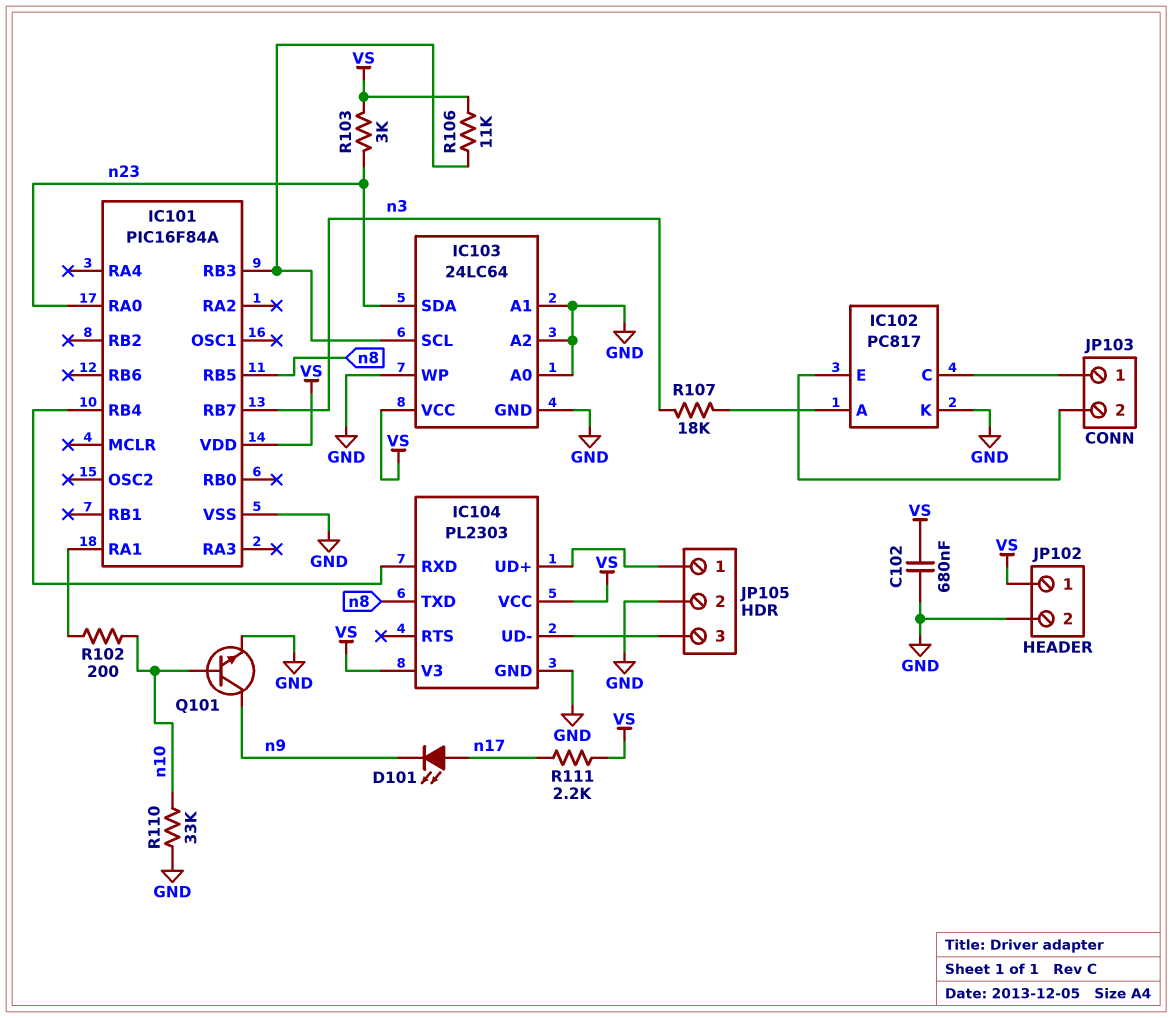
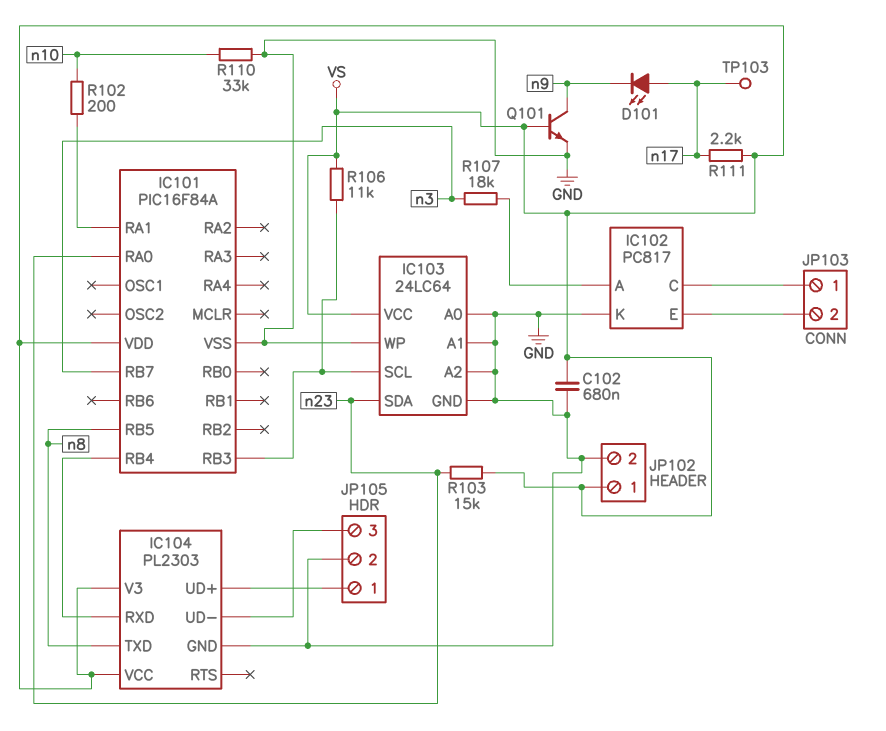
Q101: NPN (B n10, C n9, E GND) -> NPN (B VS, C n9, E GND)
R103: 3k (VS, n23) -> 15k (VS, n23)
TP103: none -> test point (n17)

